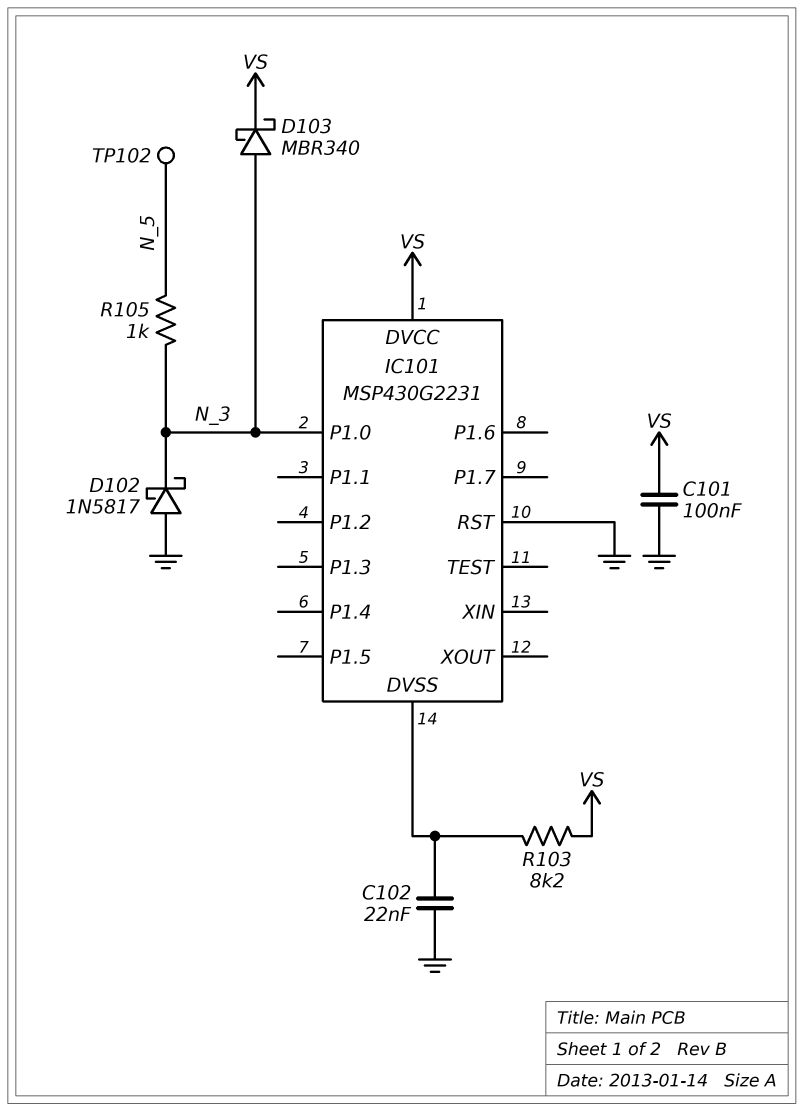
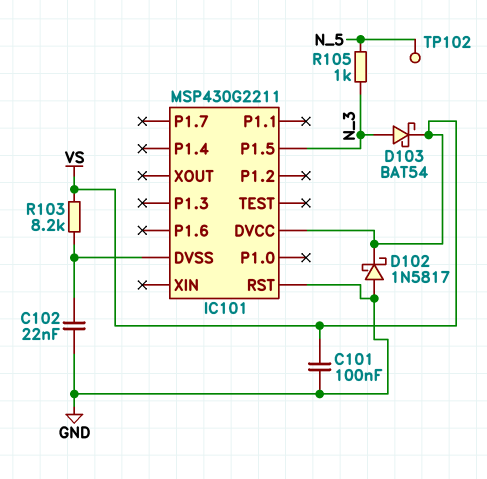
D102: schottky 1N5817 (A GND, K N_3) -> schottky 1N5817 (A GND, K VS)
D103: schottky MBR340 (A N_3, K VS) -> schottky BAT54 (A N_3, K VS)
IC101: MSP430G2231 -> MSP430G2211
IC101 pin P1.0: N_3 -> none
IC101 pin P1.5: none -> N_3

